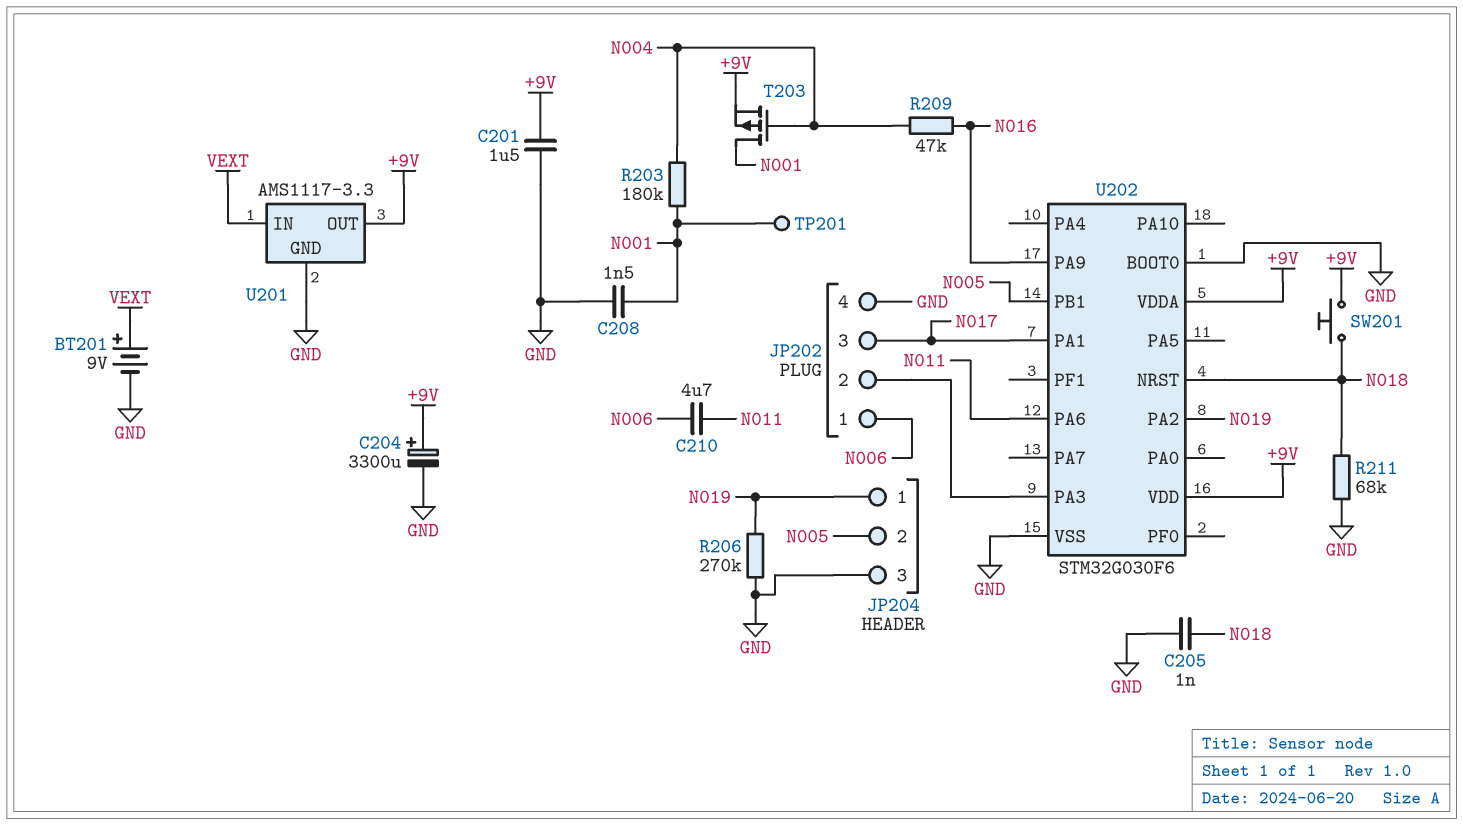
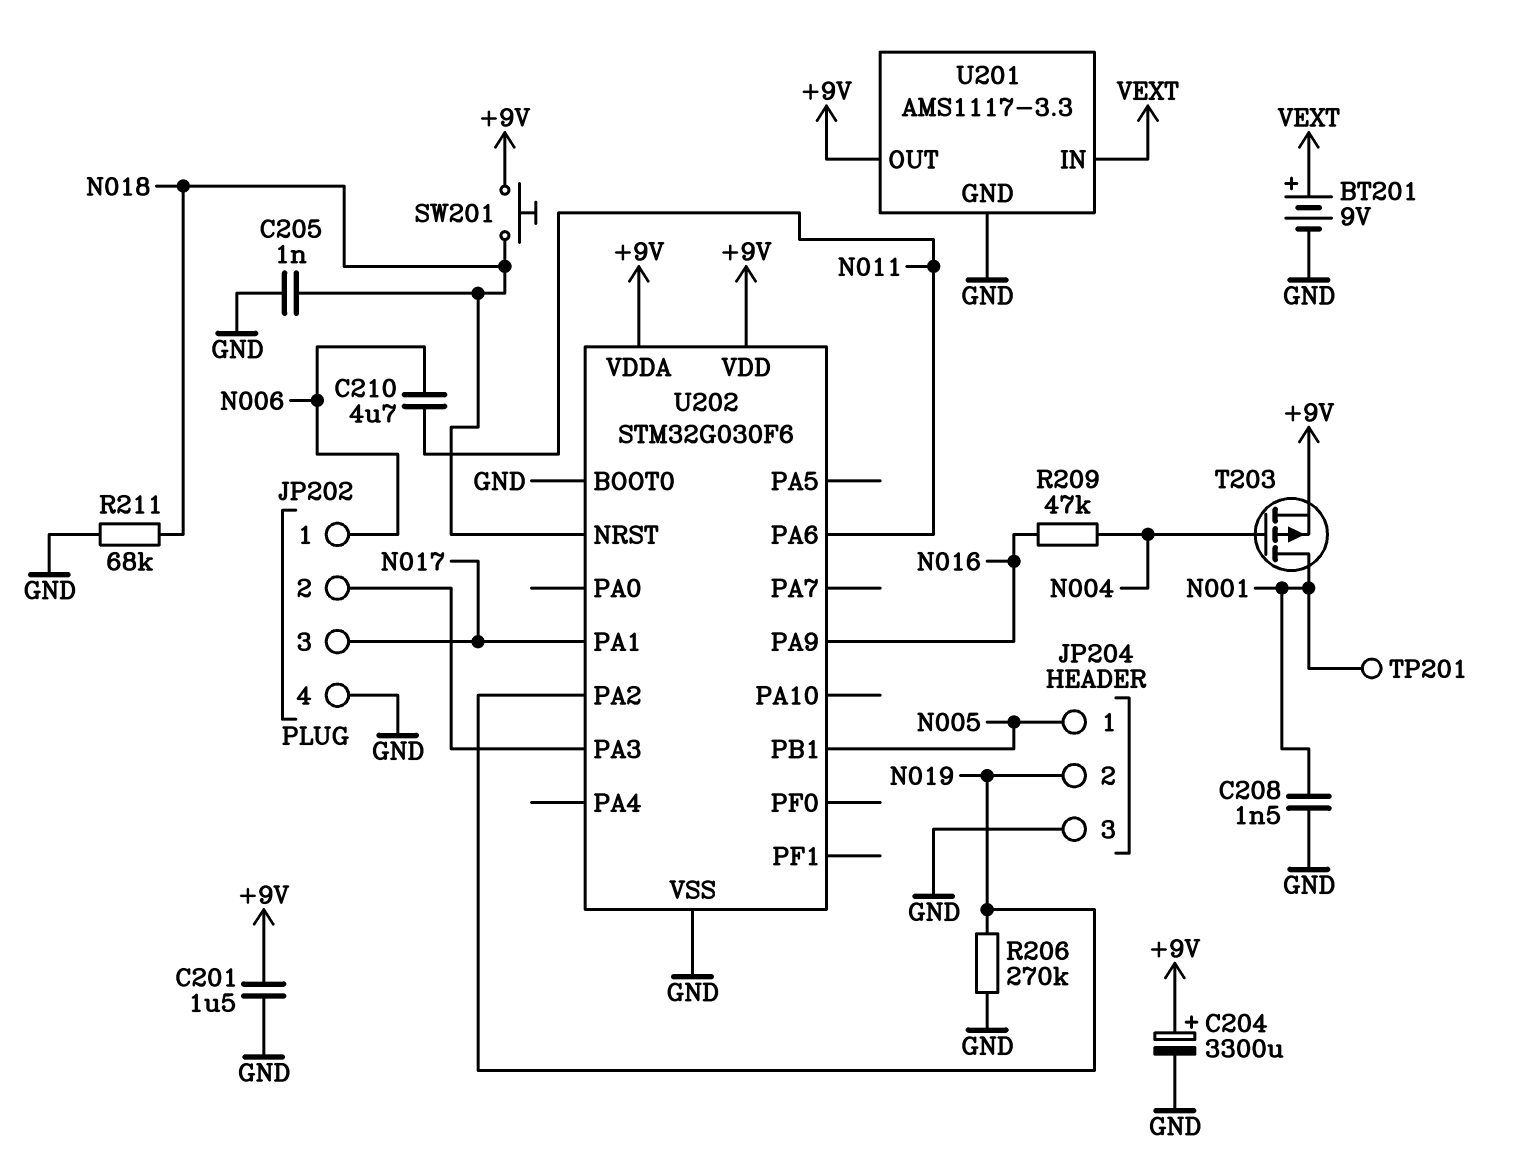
JP204 pin 1: N019 -> N005
JP204 pin 2: N005 -> N019
R203: 180k (N001, N004) -> none

